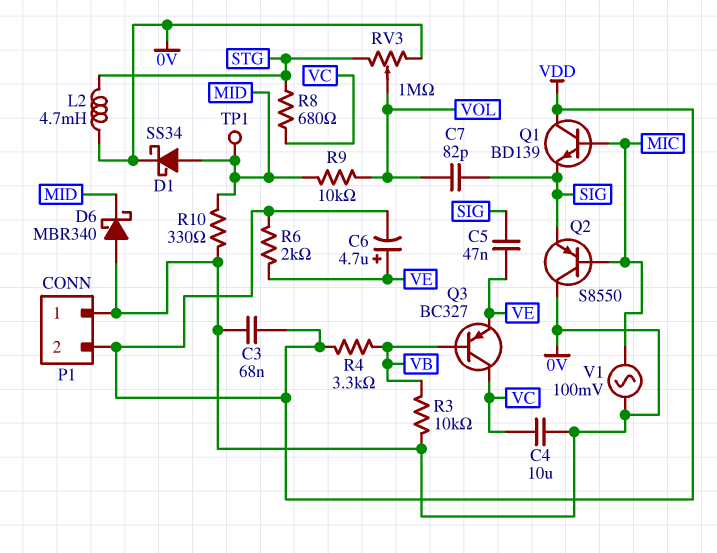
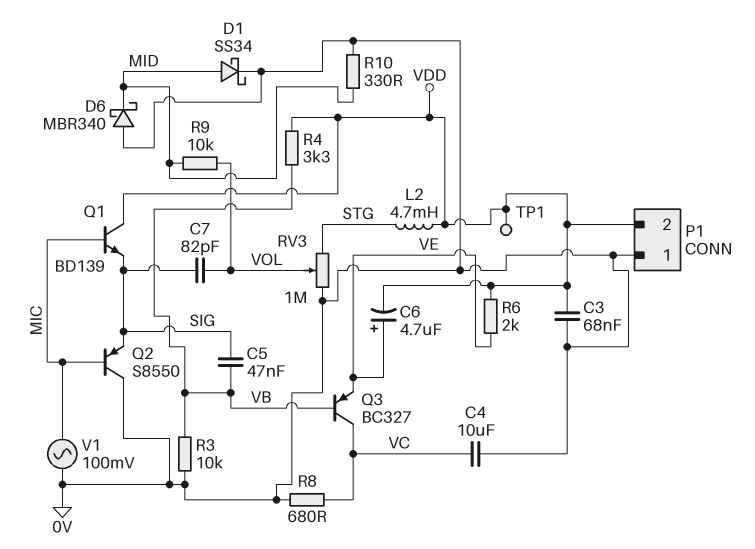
C5: 47nF (SIG, VE) -> 47nF (SIG, VB)
L2: 4.7mH (0V, STG) -> 4.7mH (STG, VDD)
R8: 680 (STG, VC) -> 680 (0V, VC)
TP1: test point (MID) -> test point (VDD)

